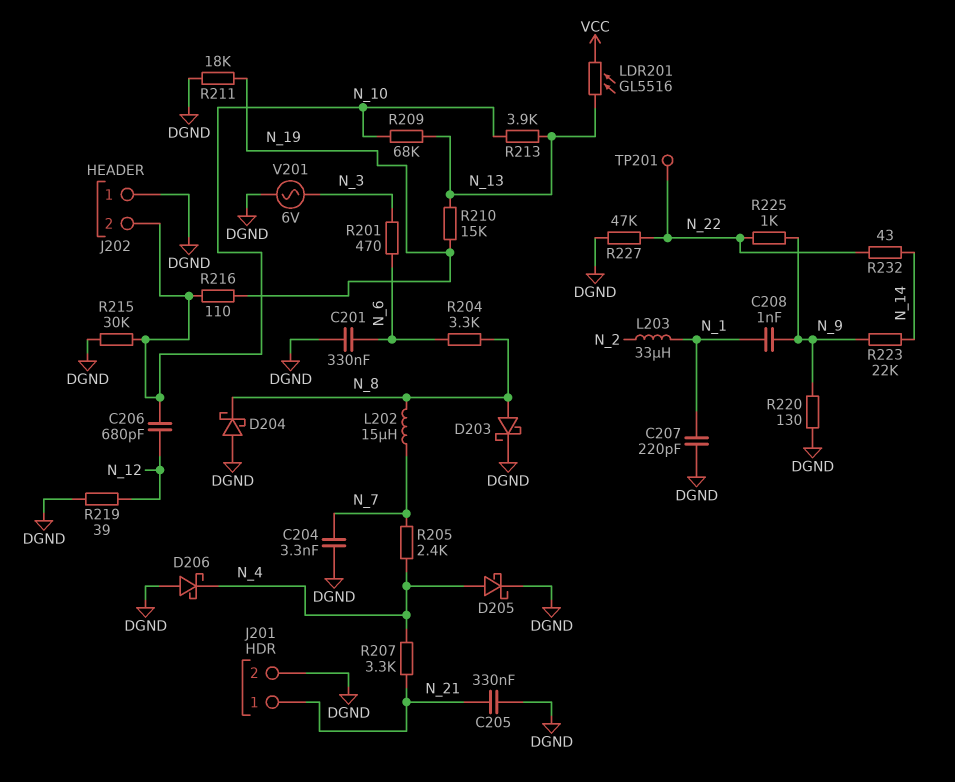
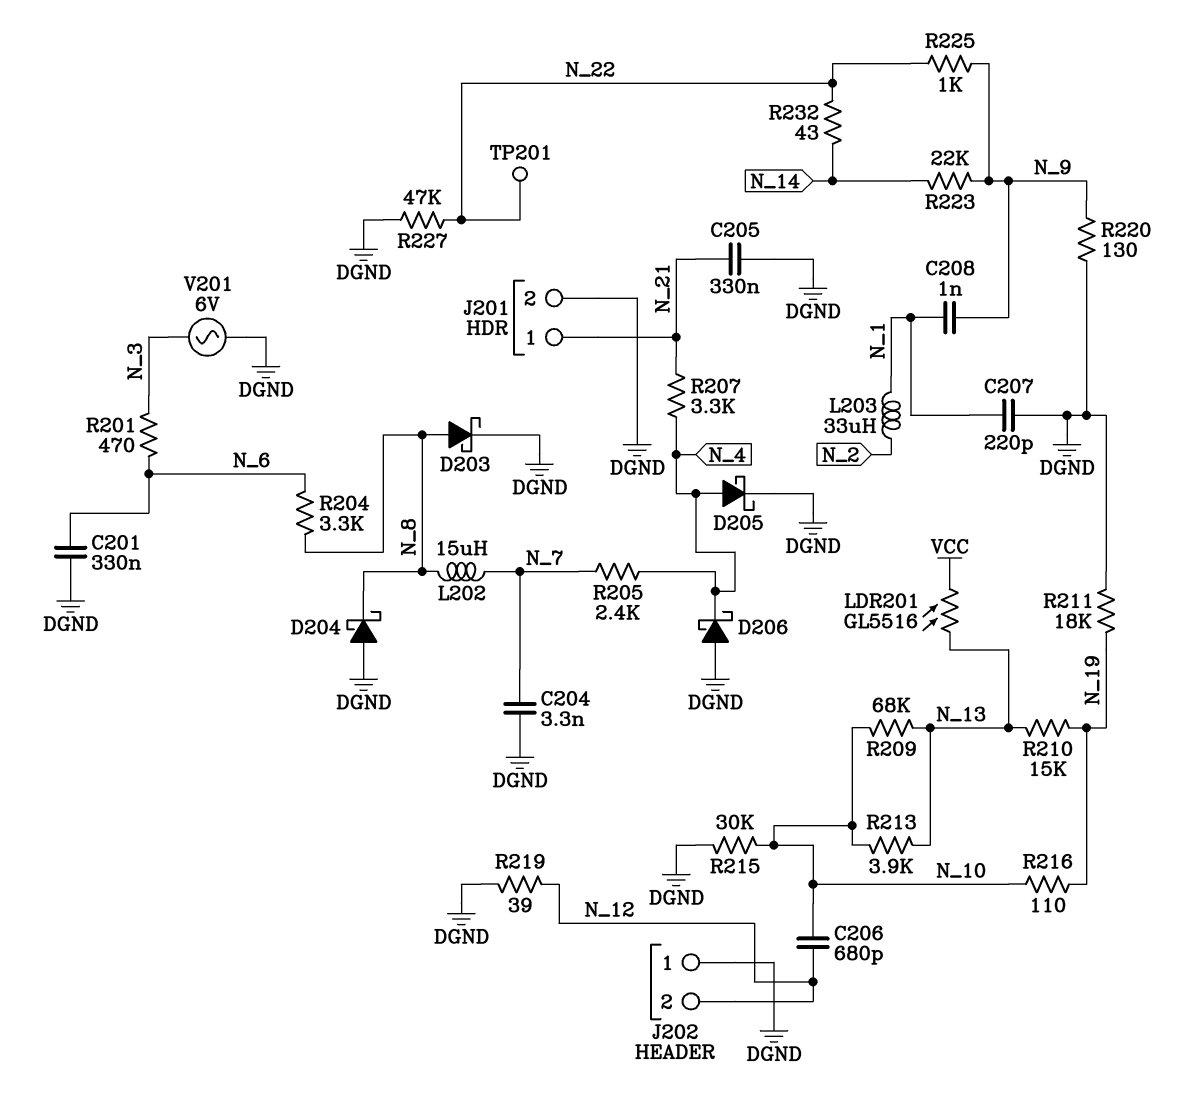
J202 pin 2: N_10 -> N_12

